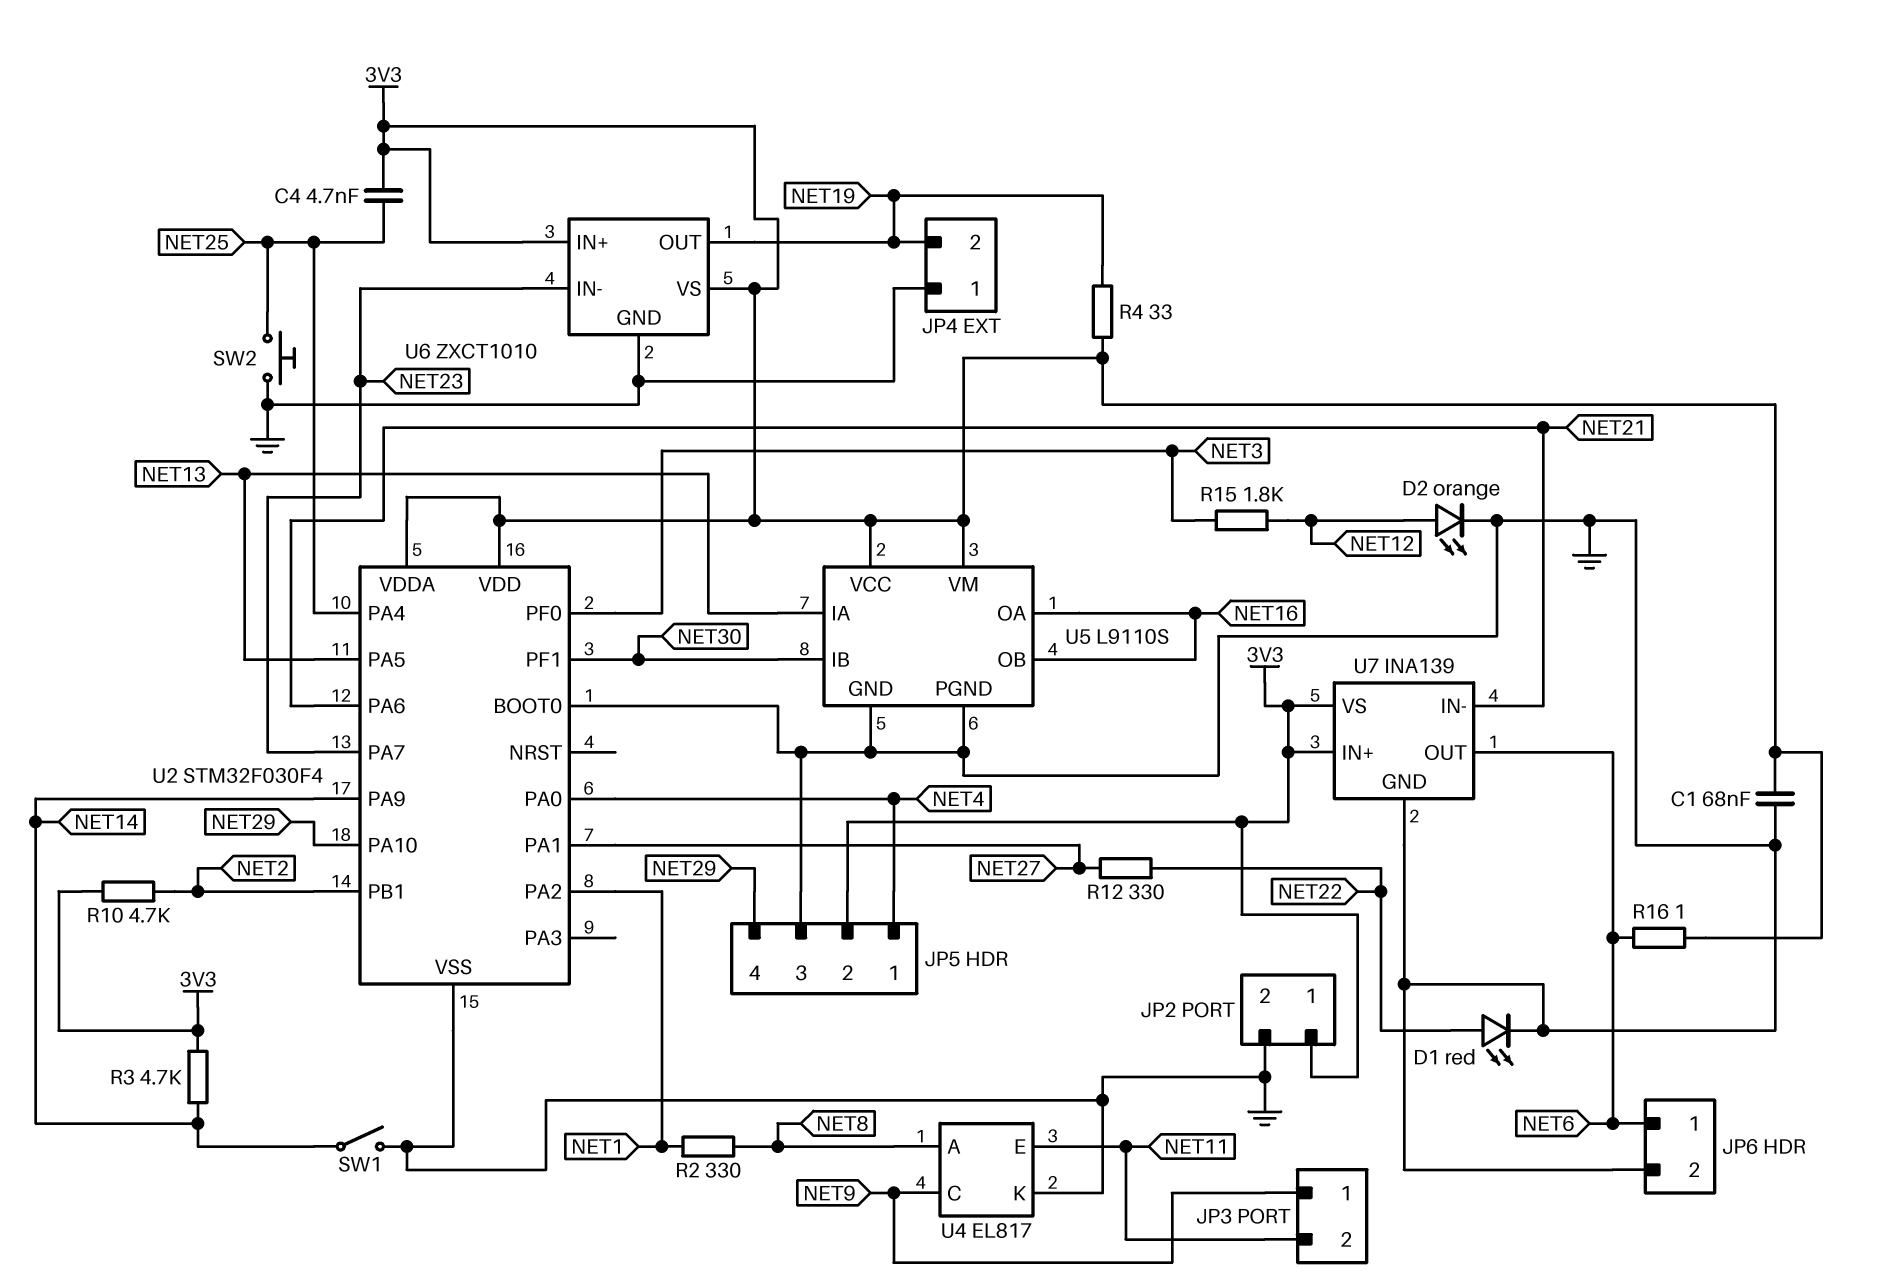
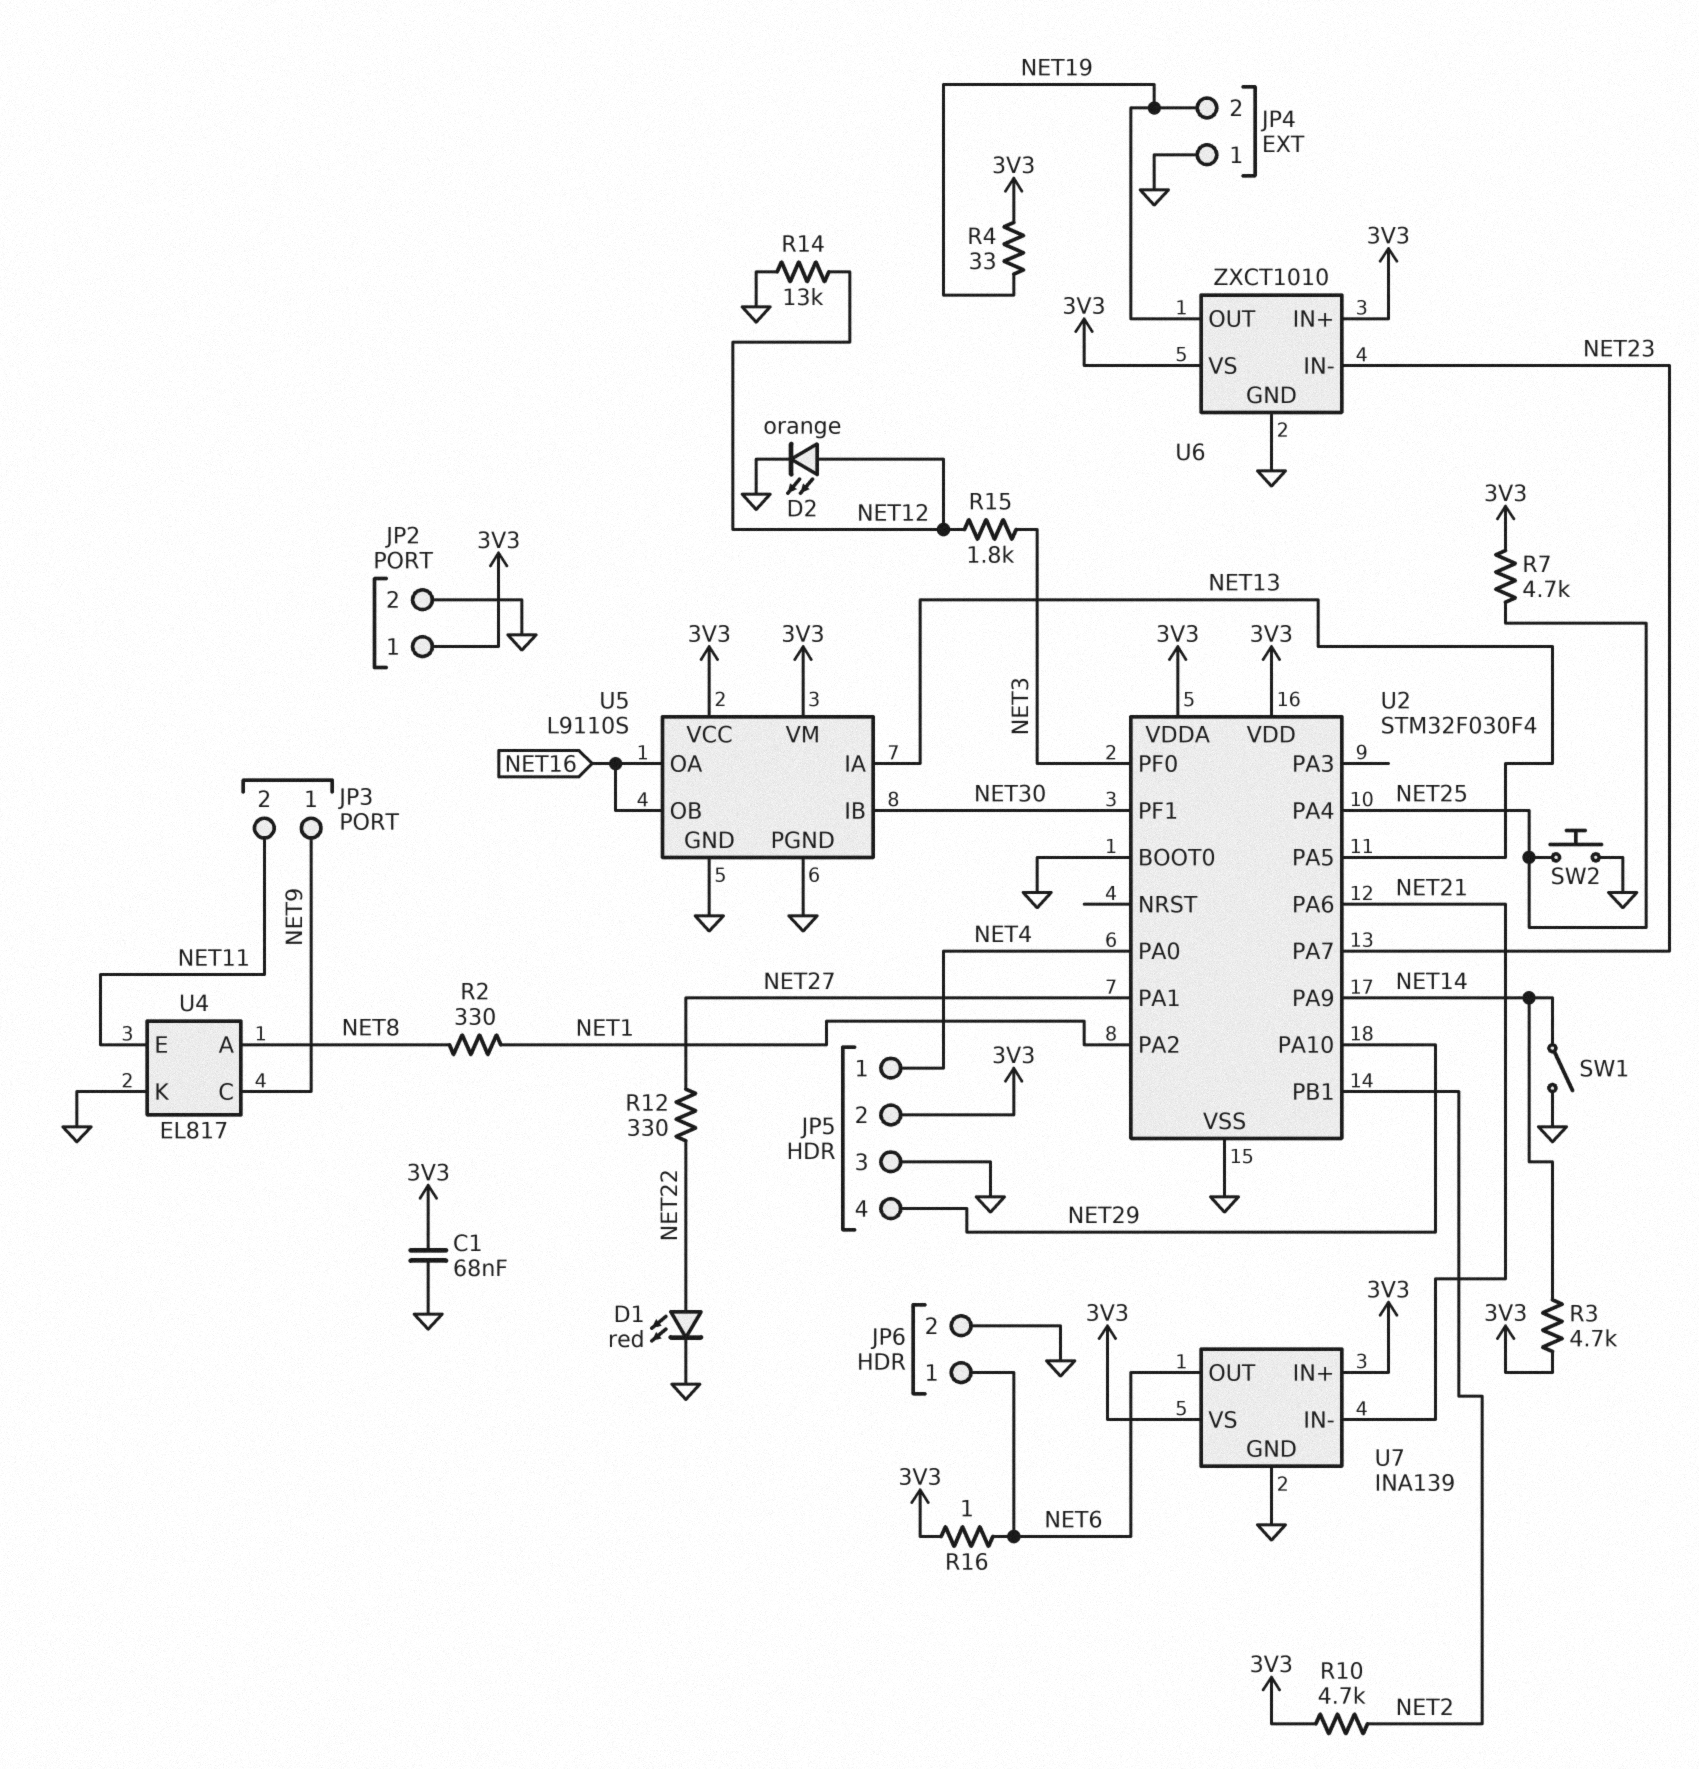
C4: 4.7nF (3V3, NET25) -> none
R7: none -> 4.7k (3V3, NET25)
R14: none -> 13k (GND, NET12)

